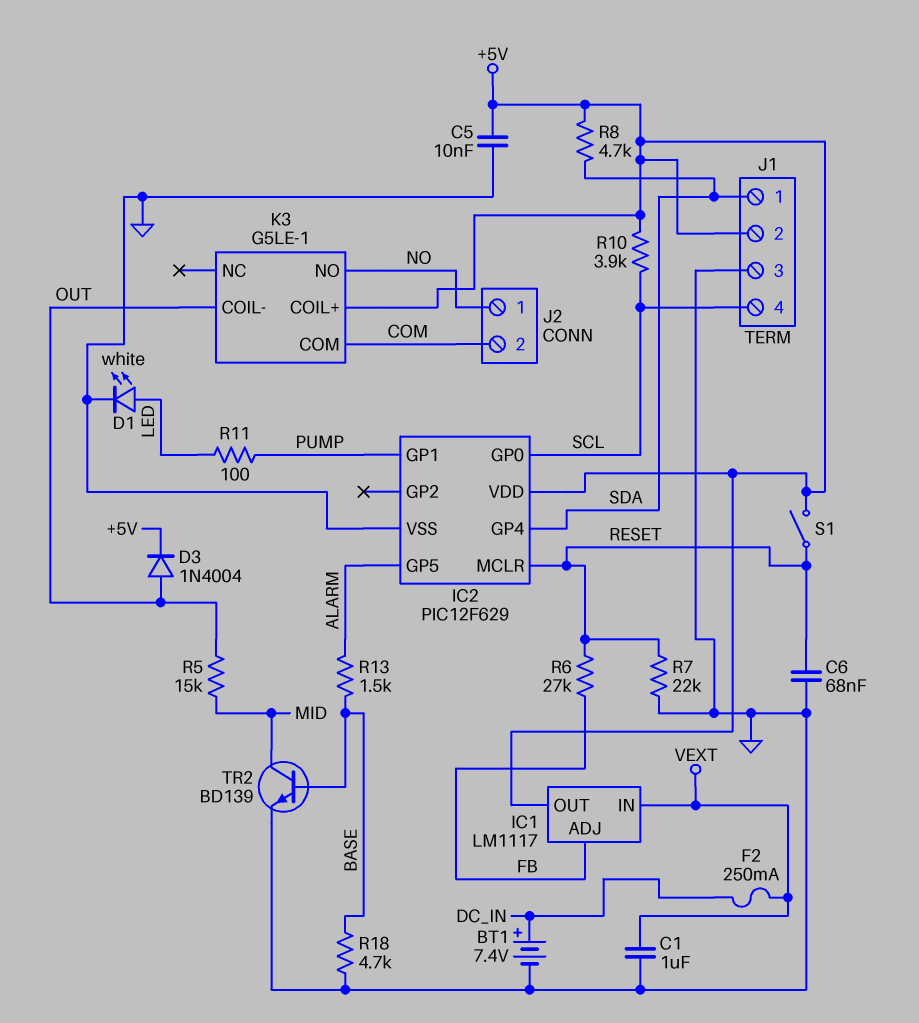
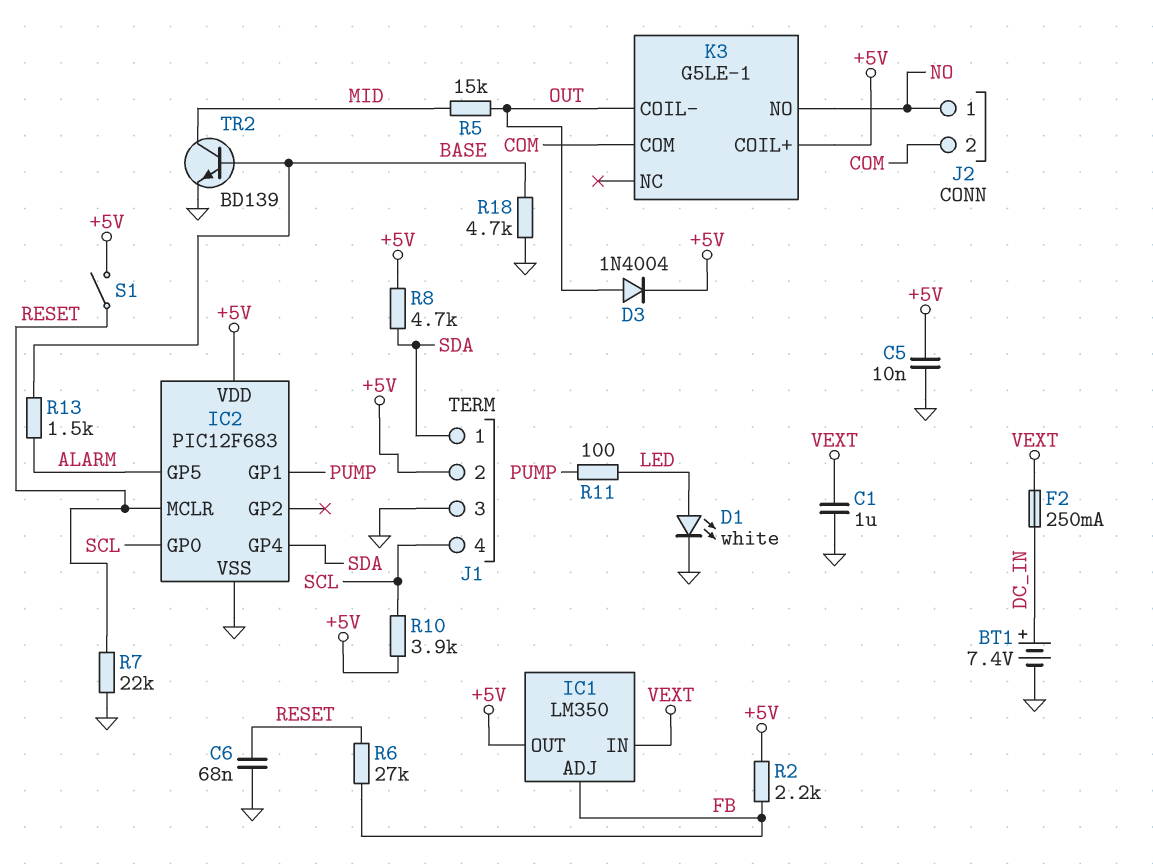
IC1: LM1117 -> LM350
IC2: PIC12F629 -> PIC12F683
R2: none -> 2.2k (+5V, FB)

